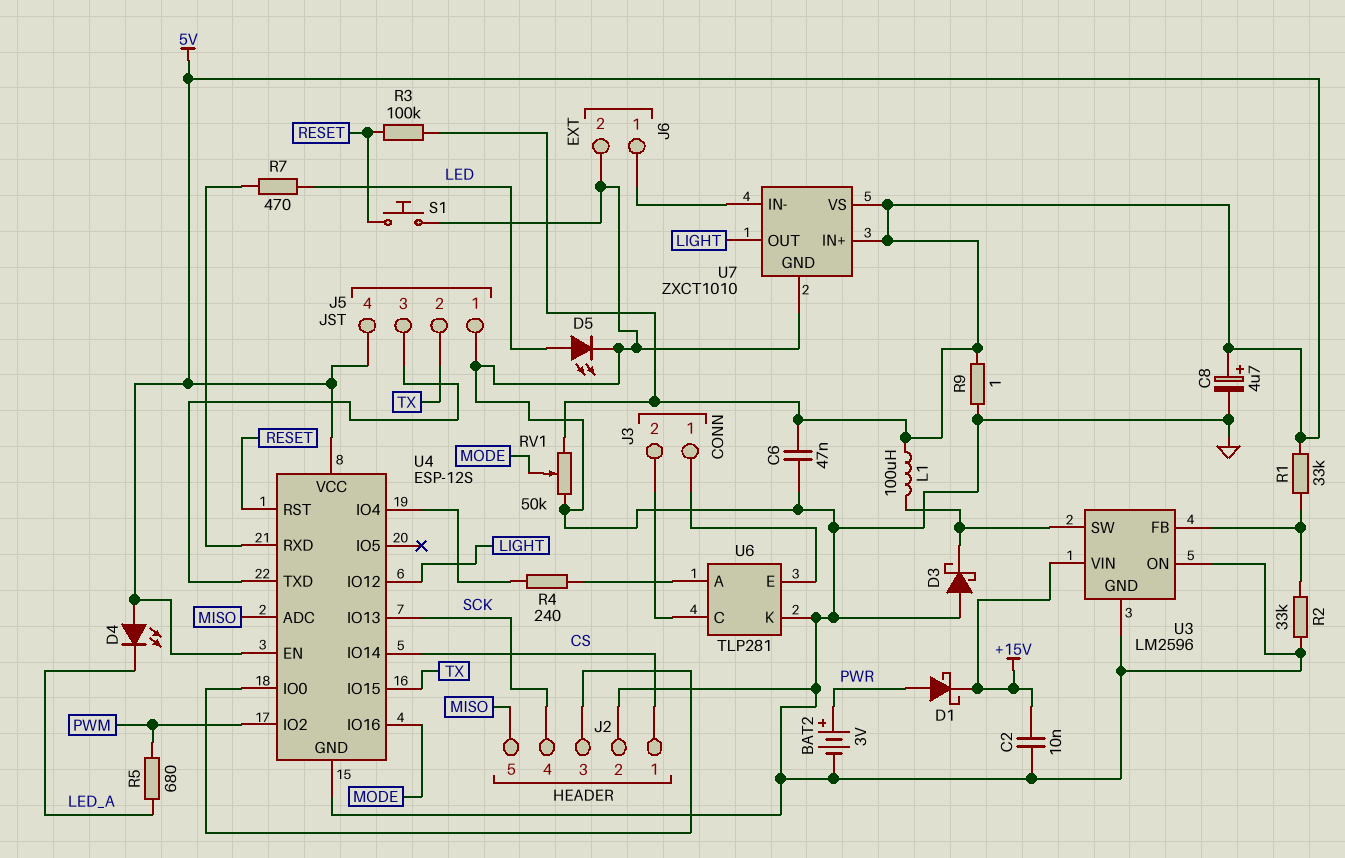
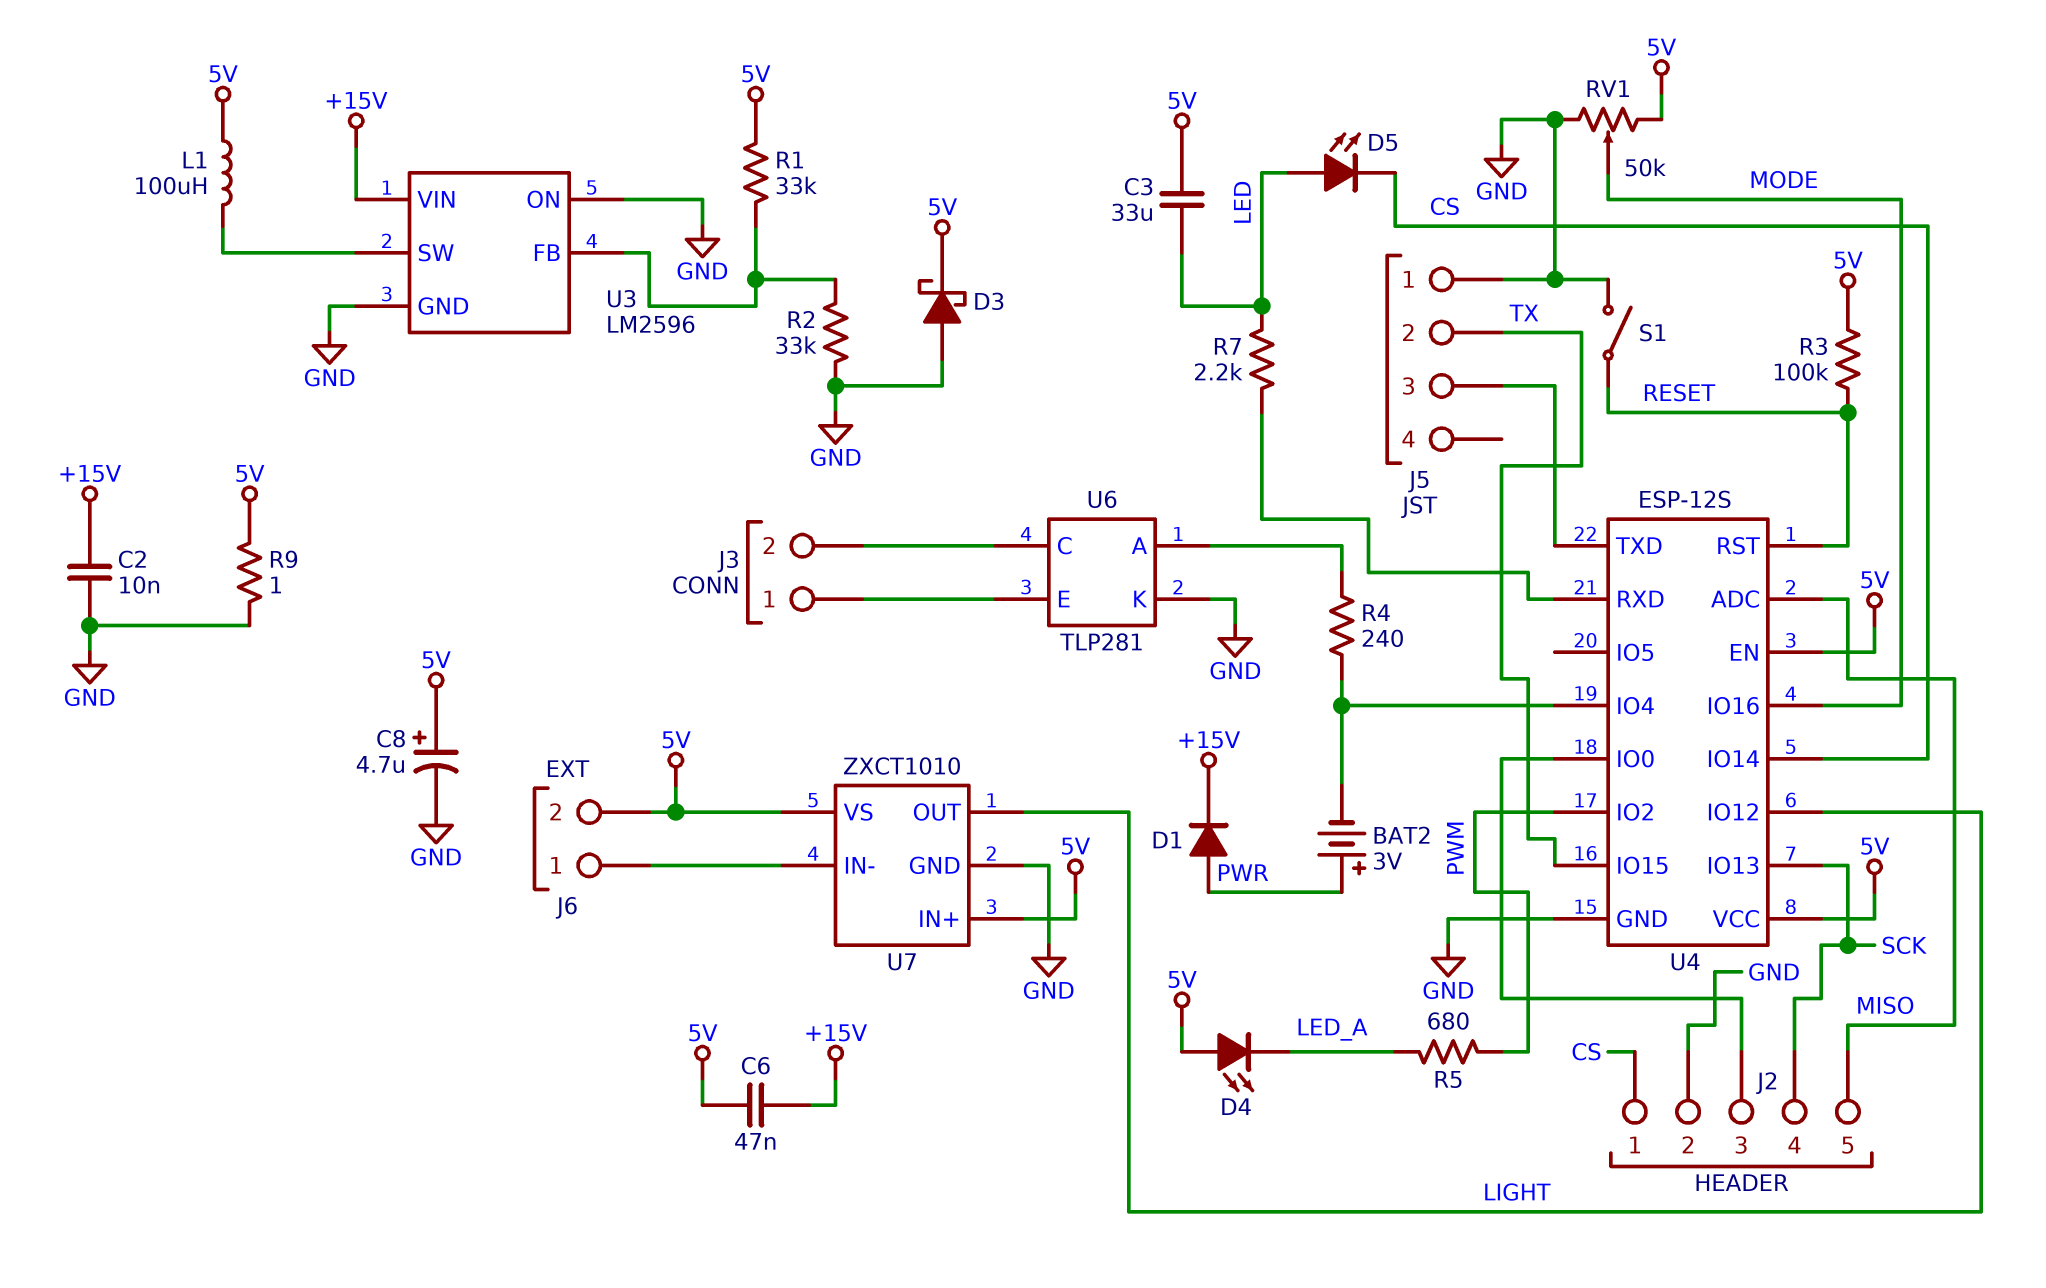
BAT2: 3V (plus PWR, minus GND) -> 3V (plus PWR, minus U4/IO4)
C3: none -> 33uF (5V, LED)
C6: 47nF (5V, GND) -> 47nF (+15V, 5V)
D1: schottky (A PWR, K +15V) -> diode (A PWR, K +15V)
D3: schottky (A GND, K U3/SW) -> schottky (A GND, K 5V)
D5: LED (A LED, K GND) -> LED (A LED, K CS)
J5 pin 4: 5V -> none
J6 pin 2: GND -> 5V
R7: 470 (LED, U4/RXD) -> 2.2k (LED, U4/RXD)
S1: button (GND, RESET) -> switch (GND, RESET)

